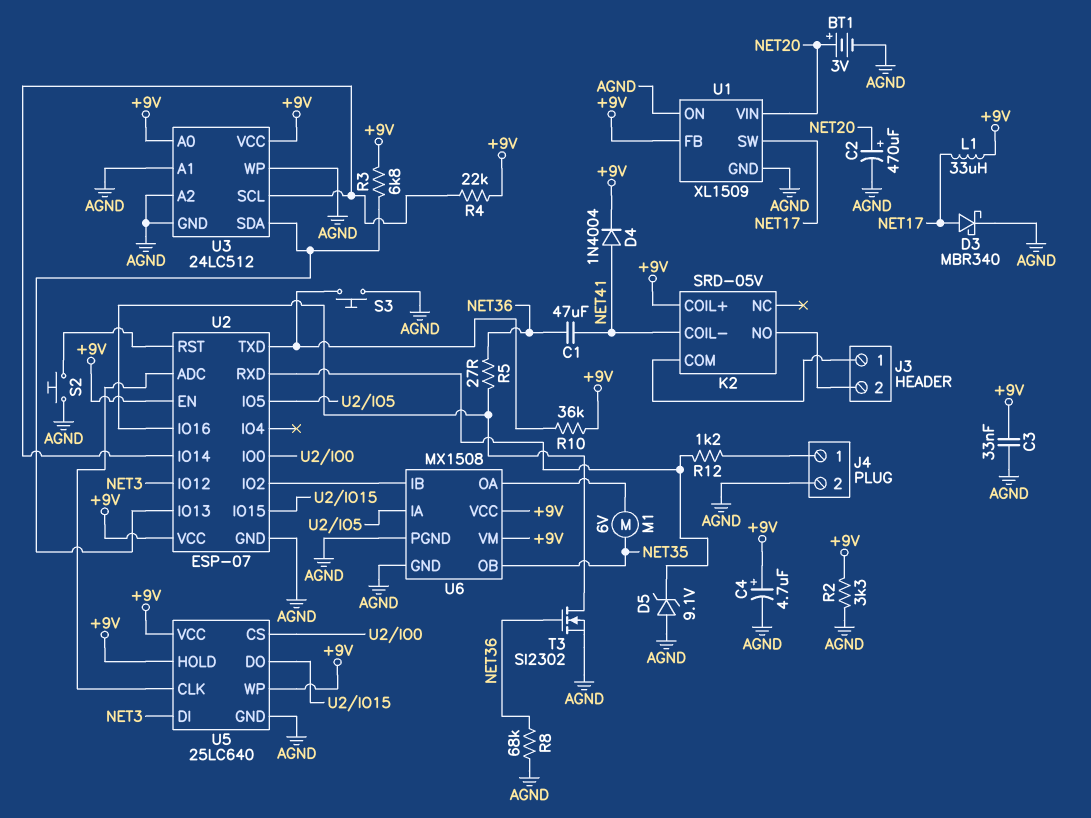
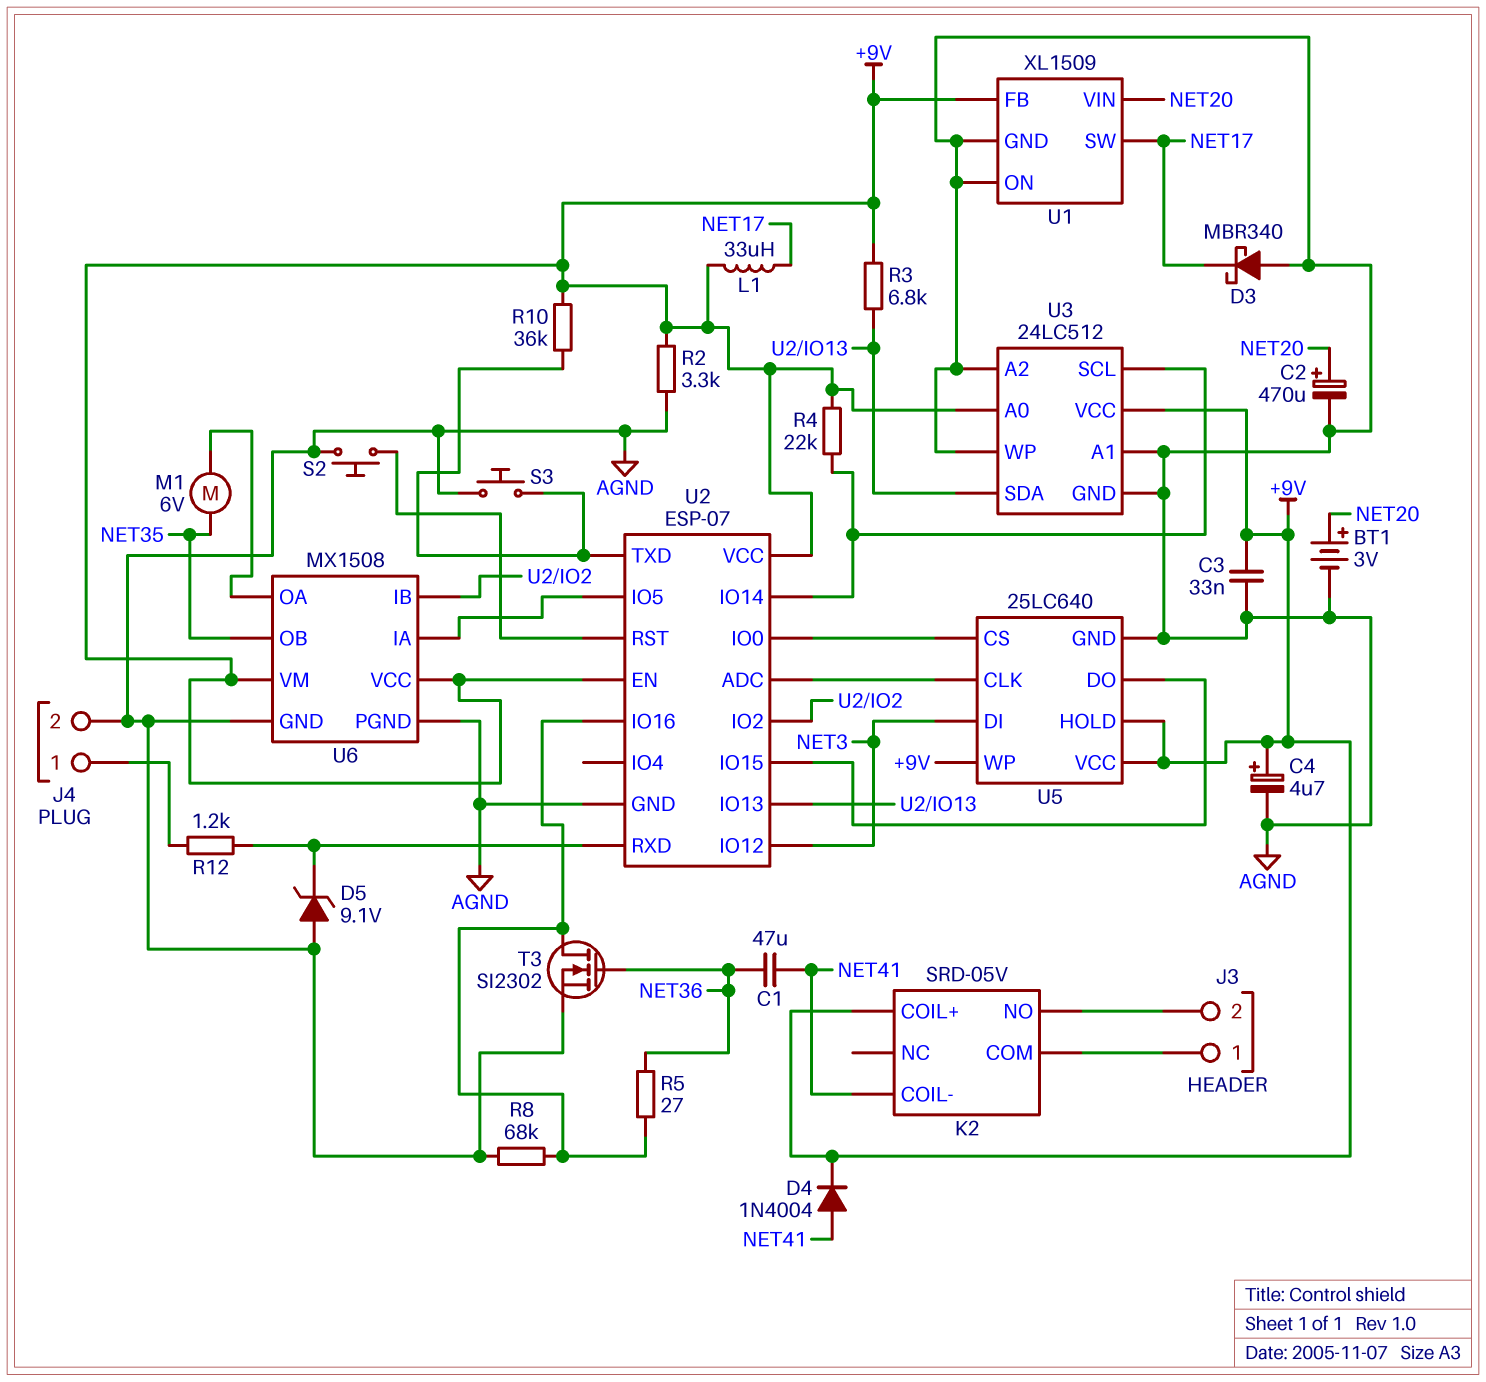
D3: schottky MBR340 (A NET17, K AGND) -> schottky MBR340 (A AGND, K NET17)
R8: 68k (AGND, NET36) -> 68k (AGND, U2/IO16)

